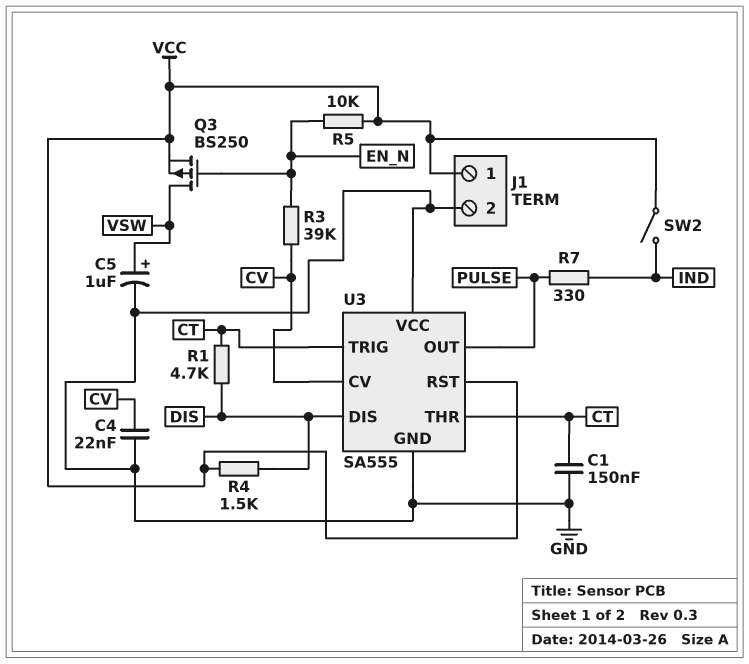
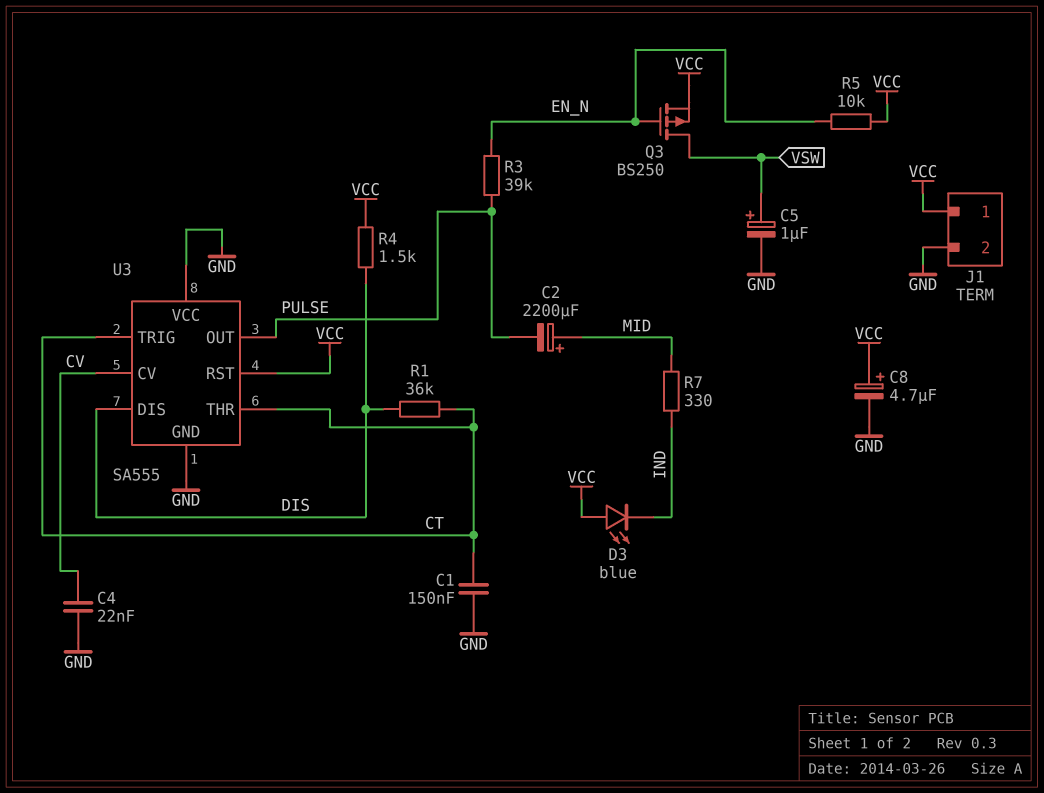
C2: none -> 2200uF (plus MID, minus PULSE)
C8: none -> 4.7uF (plus VCC, minus GND)
D3: none -> LED blue (A VCC, K IND)
R1: 4.7k (CT, DIS) -> 36k (CT, DIS)
R3: 39k (CV, EN_N) -> 39k (EN_N, PULSE)
R7: 330 (IND, PULSE) -> 330 (IND, MID)
SW2: switch (IND, VCC) -> none

